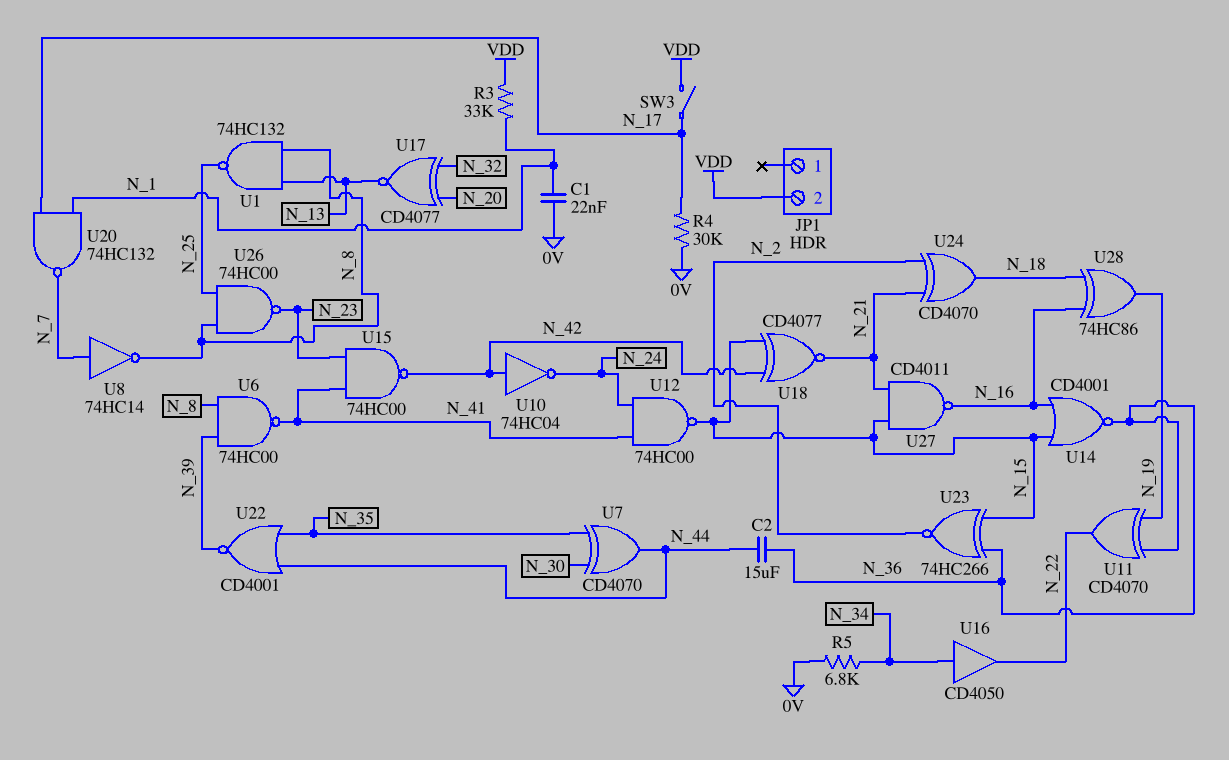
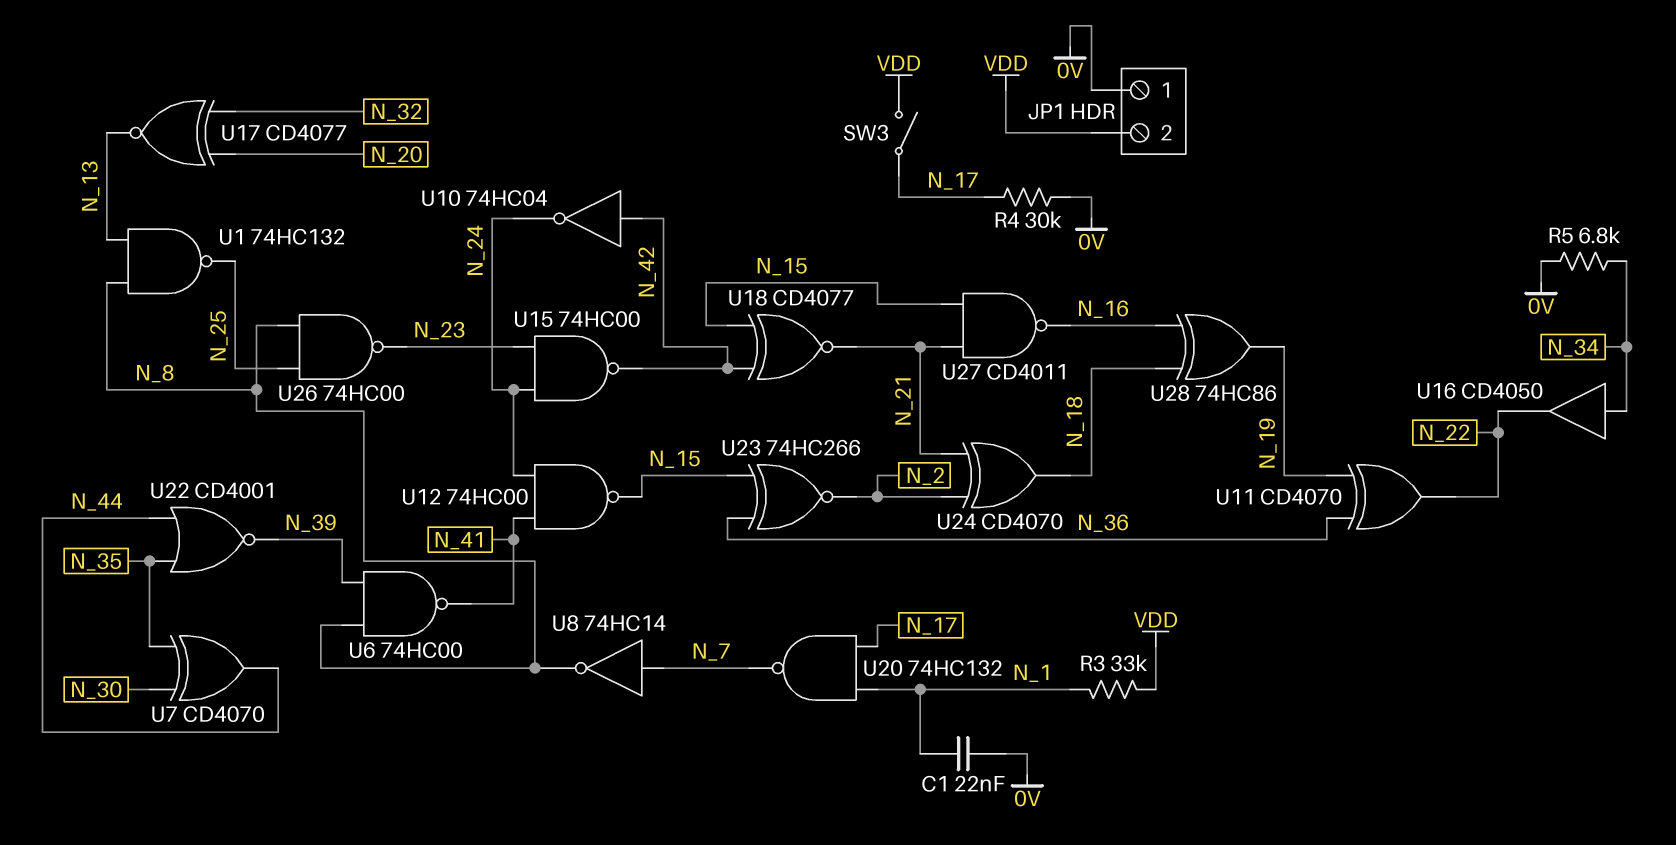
C2: 15uF (N_36, N_44) -> none
JP1 pin 1: none -> 0V
U14: NOR CD4001 (in N_15, in N_16, out N_36) -> none
U15: NAND 74HC00 (in N_23, in N_41, out N_42) -> NAND 74HC00 (in N_23, in N_24, out N_42)

